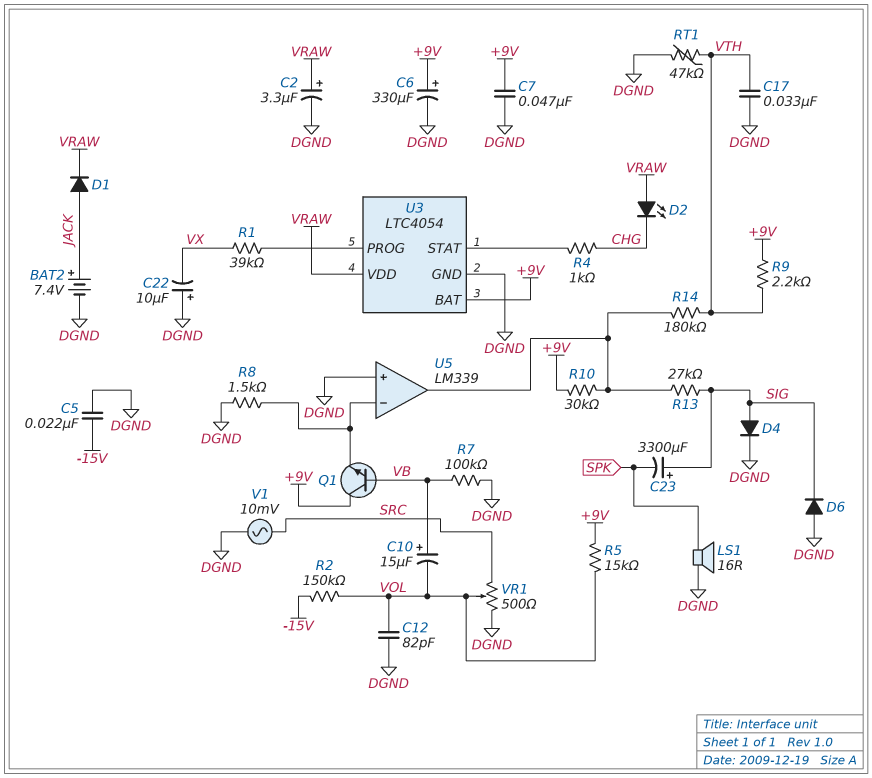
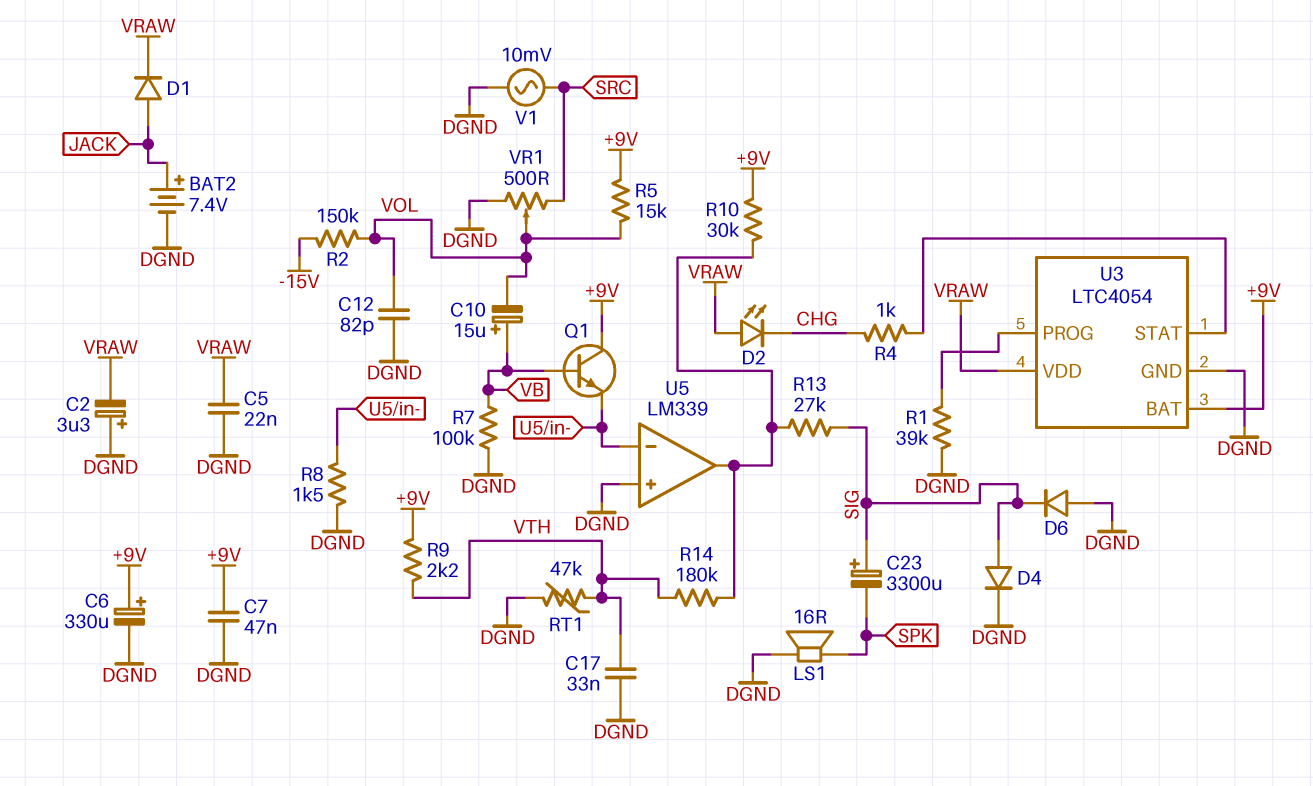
C2: 3.3uF (plus VRAW, minus DGND) -> 3.3uF (plus DGND, minus VRAW)
C5: 22nF (-15V, DGND) -> 22nF (DGND, VRAW)
C22: 10uF (plus DGND, minus VX) -> none
R1: 39k (U3/PROG, VX) -> 39k (DGND, U3/PROG)

